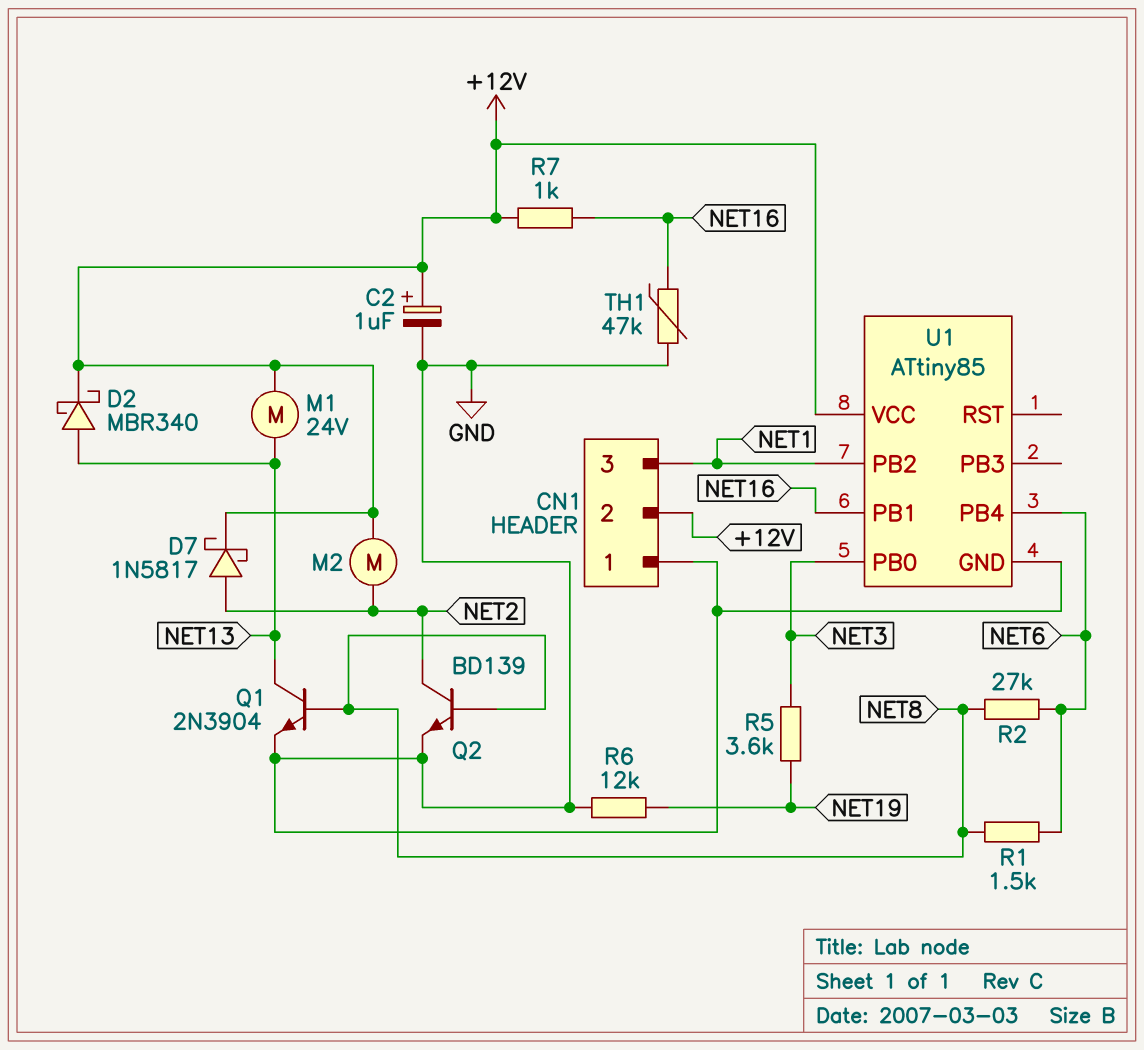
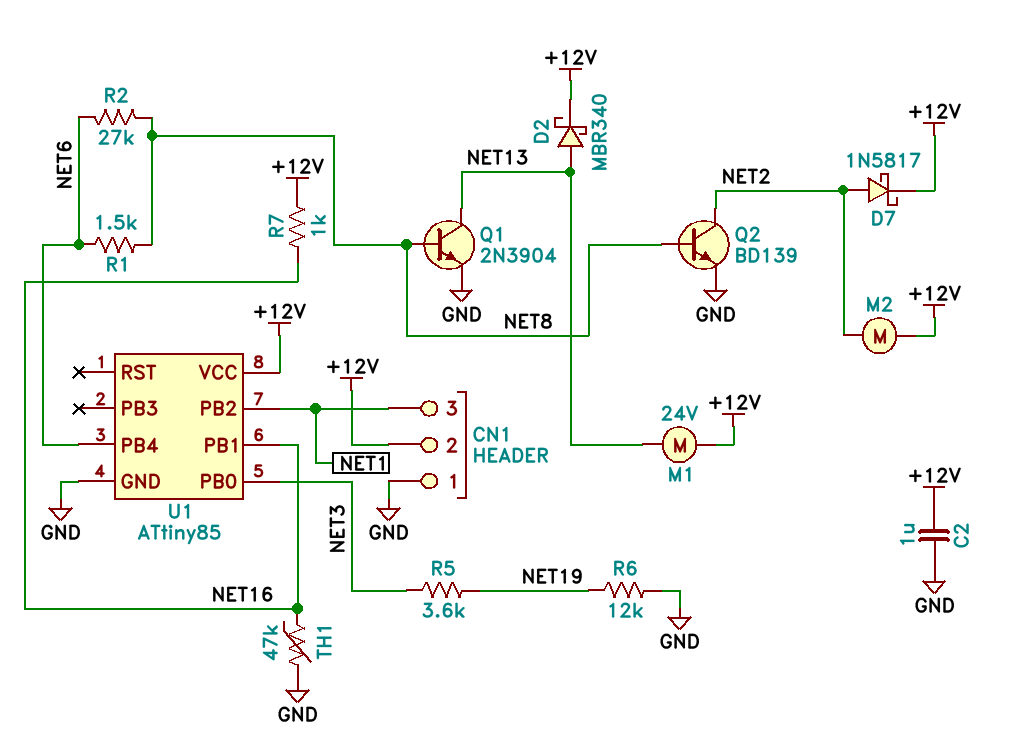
C2: 1uF (plus +12V, minus GND) -> 1uF (+12V, GND)

